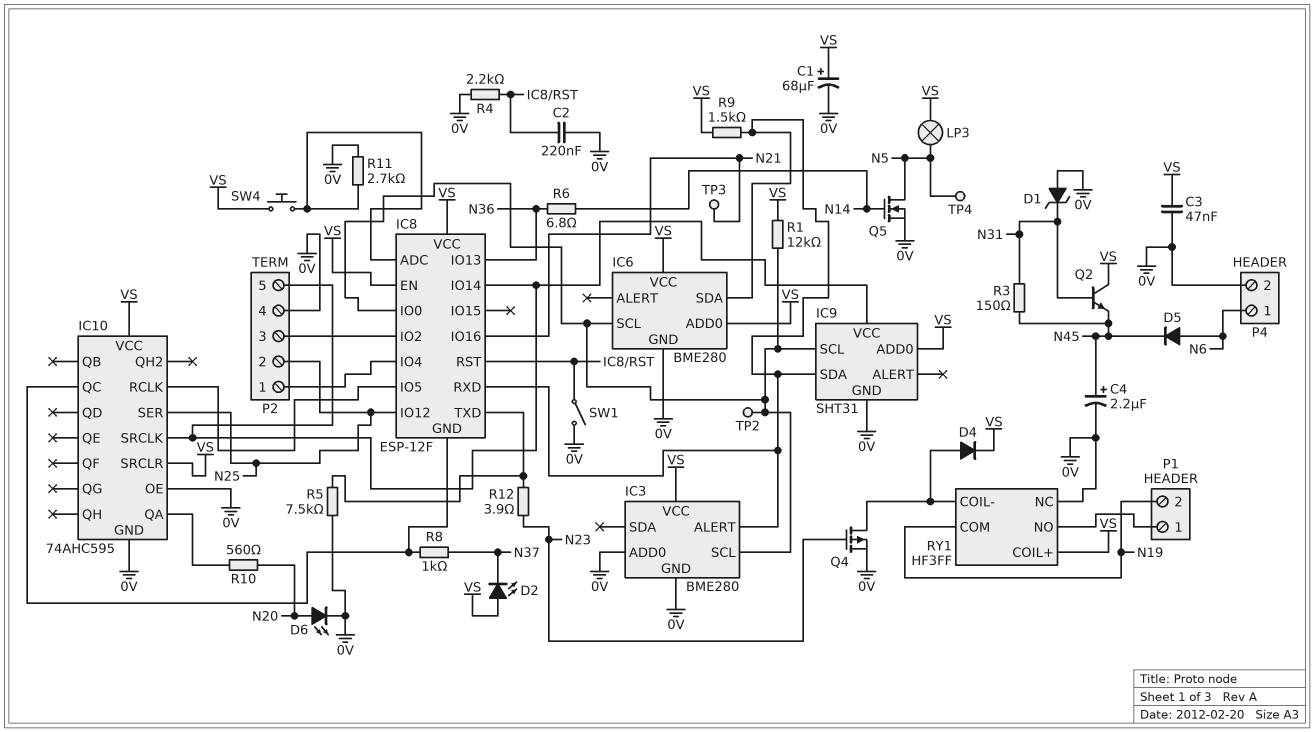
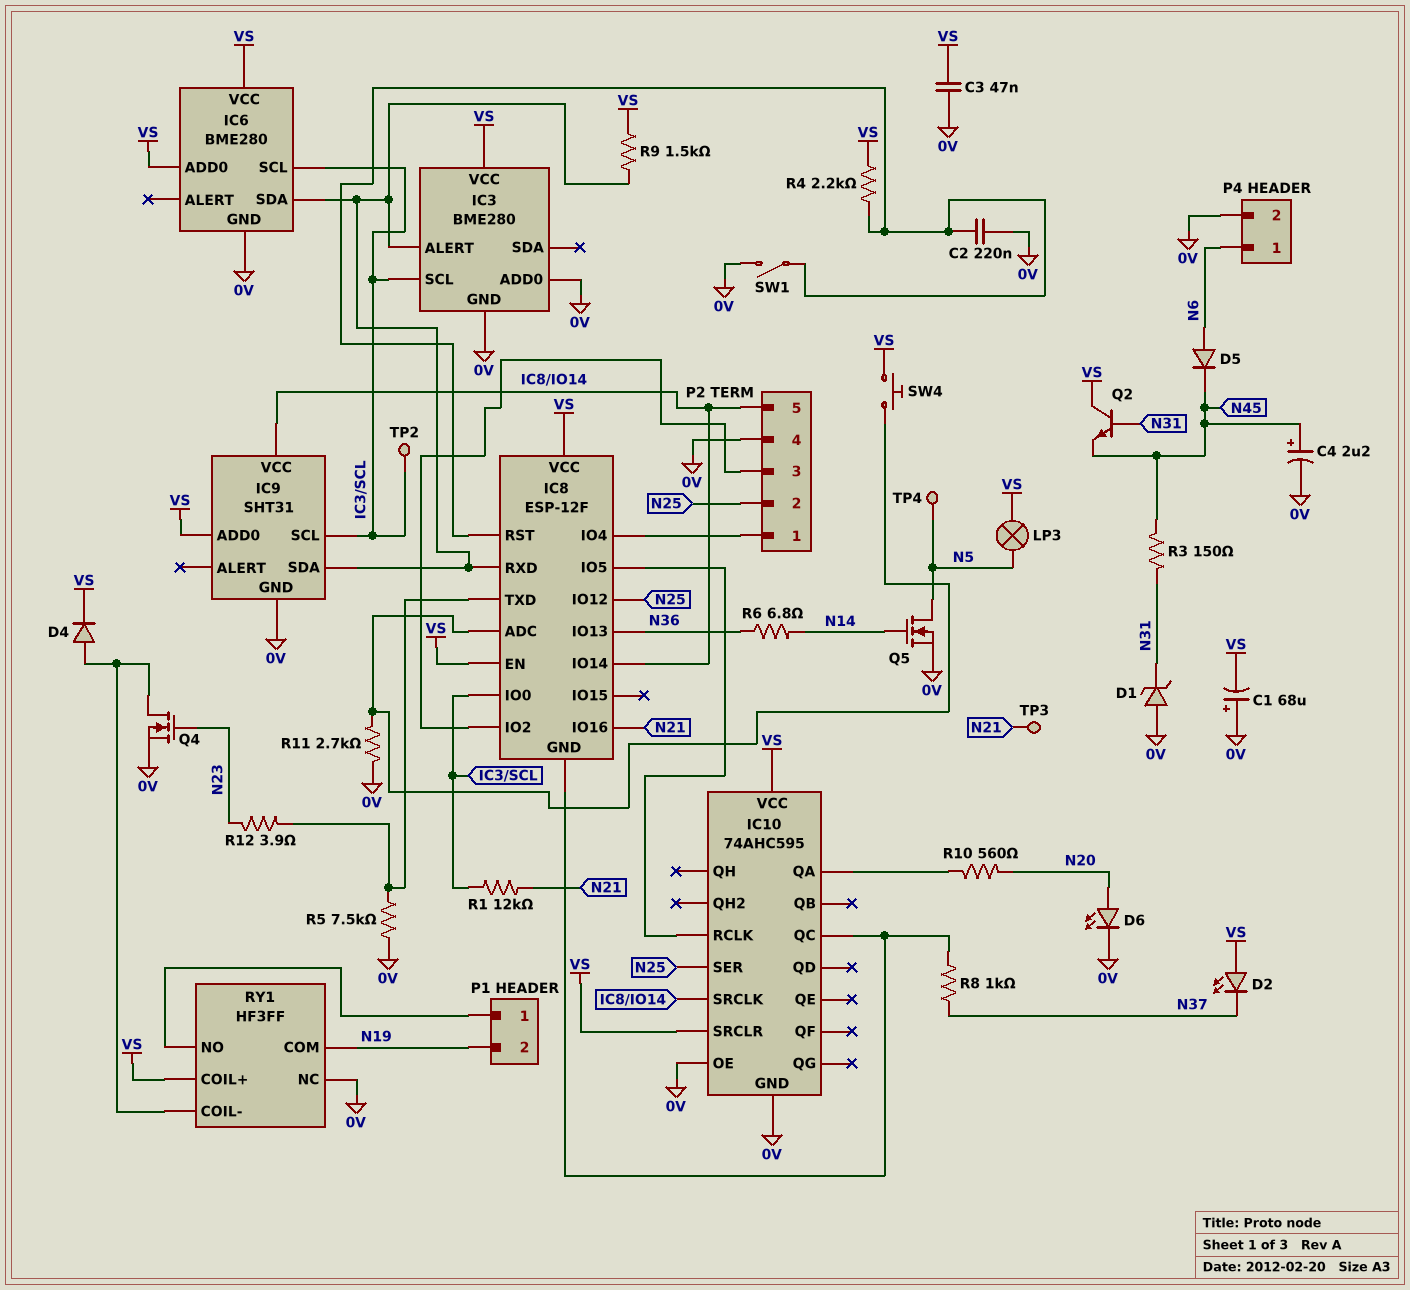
C1: 68uF (plus VS, minus 0V) -> 68uF (plus 0V, minus VS)
Q4: PMOS (G N23, D RY1/COIL-, S 0V) -> NMOS (G N23, D RY1/COIL-, S 0V)
R1: 12k (IC3/SCL, VS) -> 12k (IC3/SCL, N21)
R4: 2.2k (0V, IC8/RST) -> 2.2k (IC8/RST, VS)

